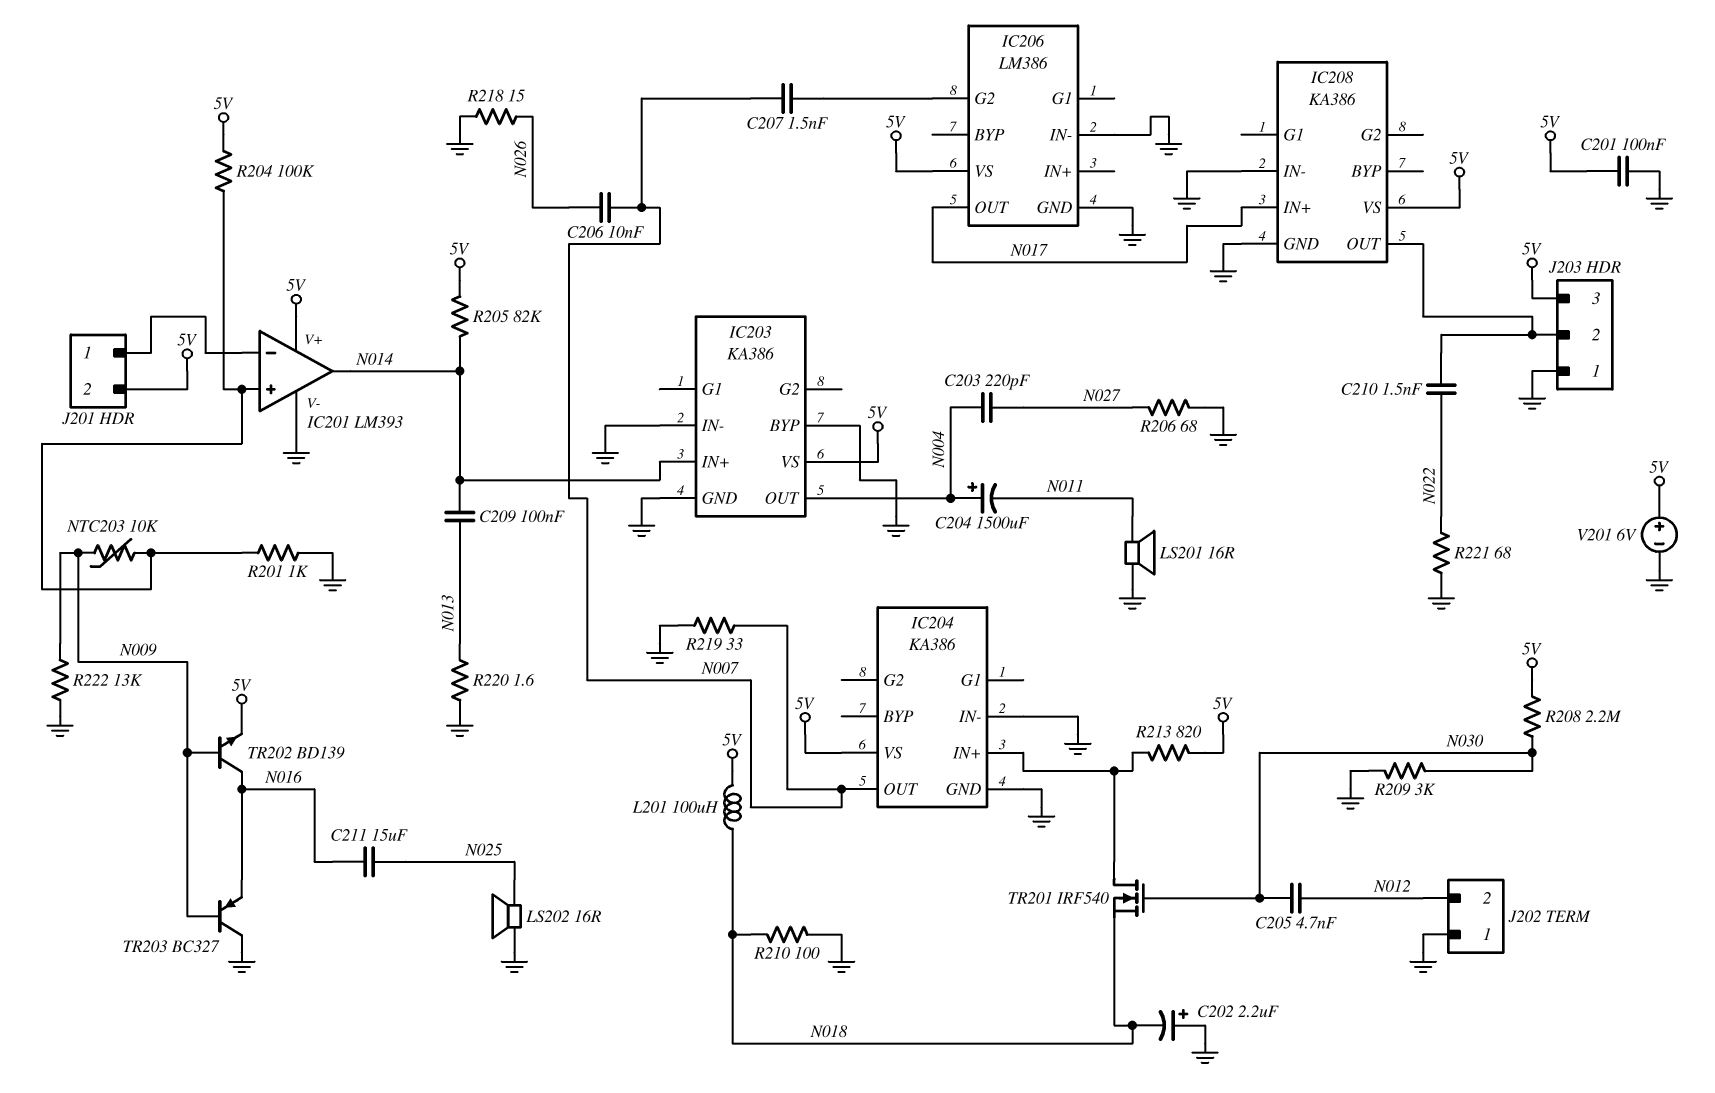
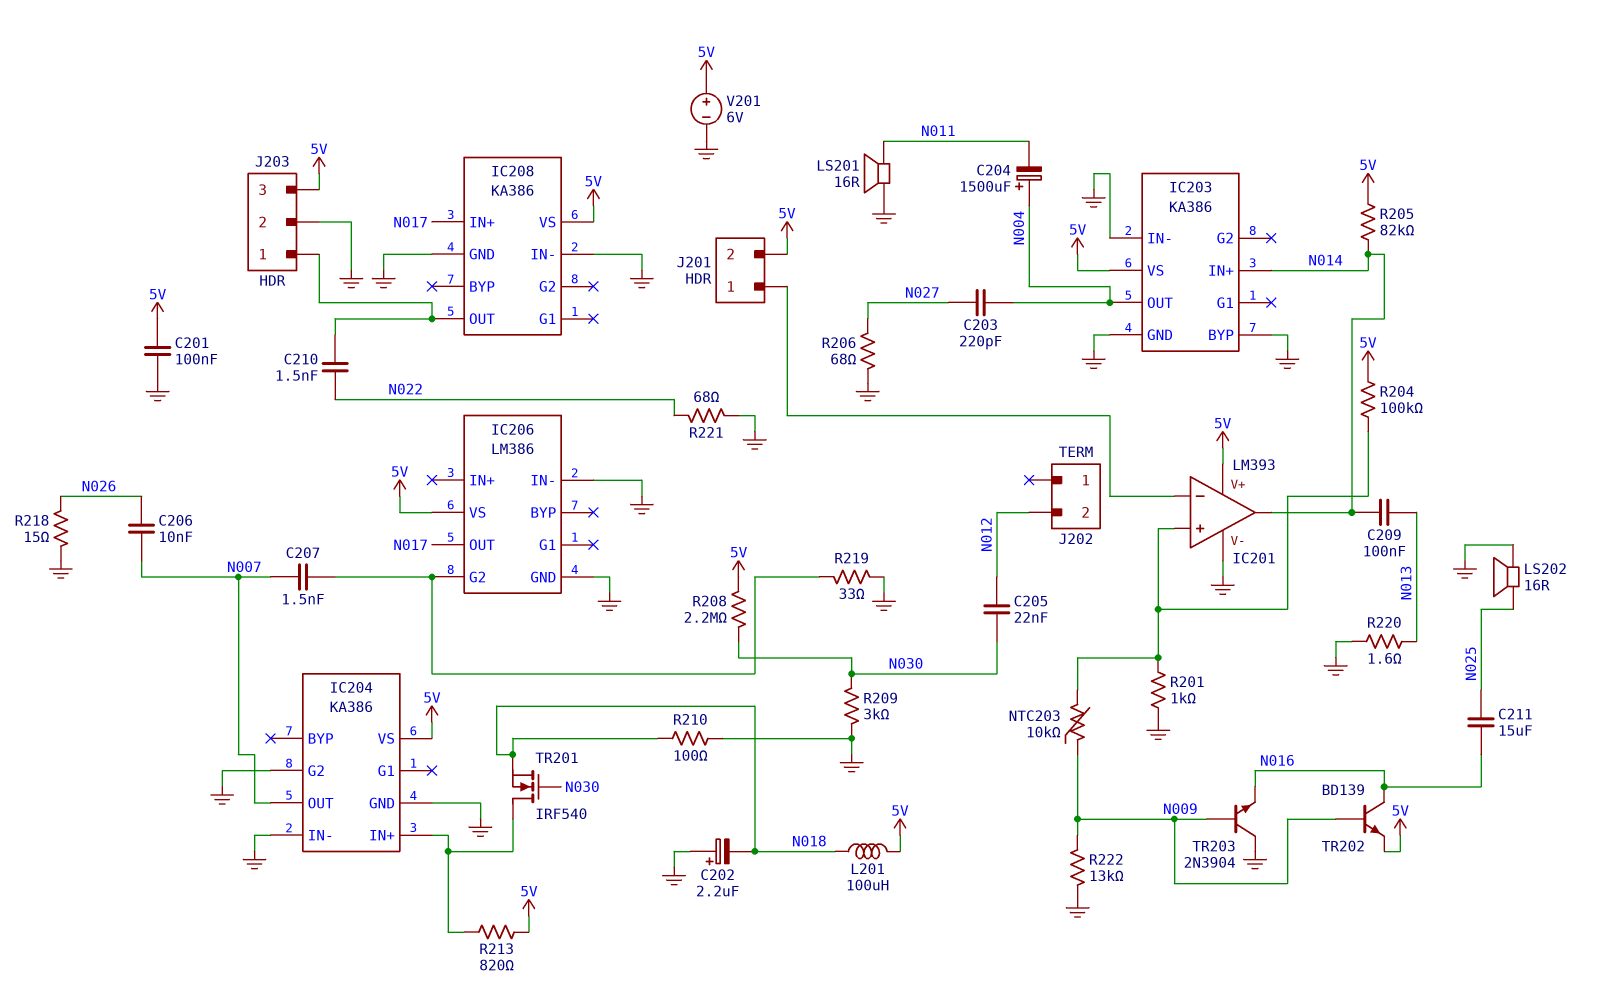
C205: 4.7nF (N012, N030) -> 22nF (N012, N030)
IC204 pin G2: none -> GND
J202 pin 1: GND -> none
J203 pin 1: GND -> IC208/OUT
J203 pin 2: IC208/OUT -> GND
R219: 33 (GND, N007) -> 33 (GND, IC206/G2)
TR203: PNP BC327 (B N009, C GND, E N016) -> NPN 2N3904 (B N009, C GND, E N016)

